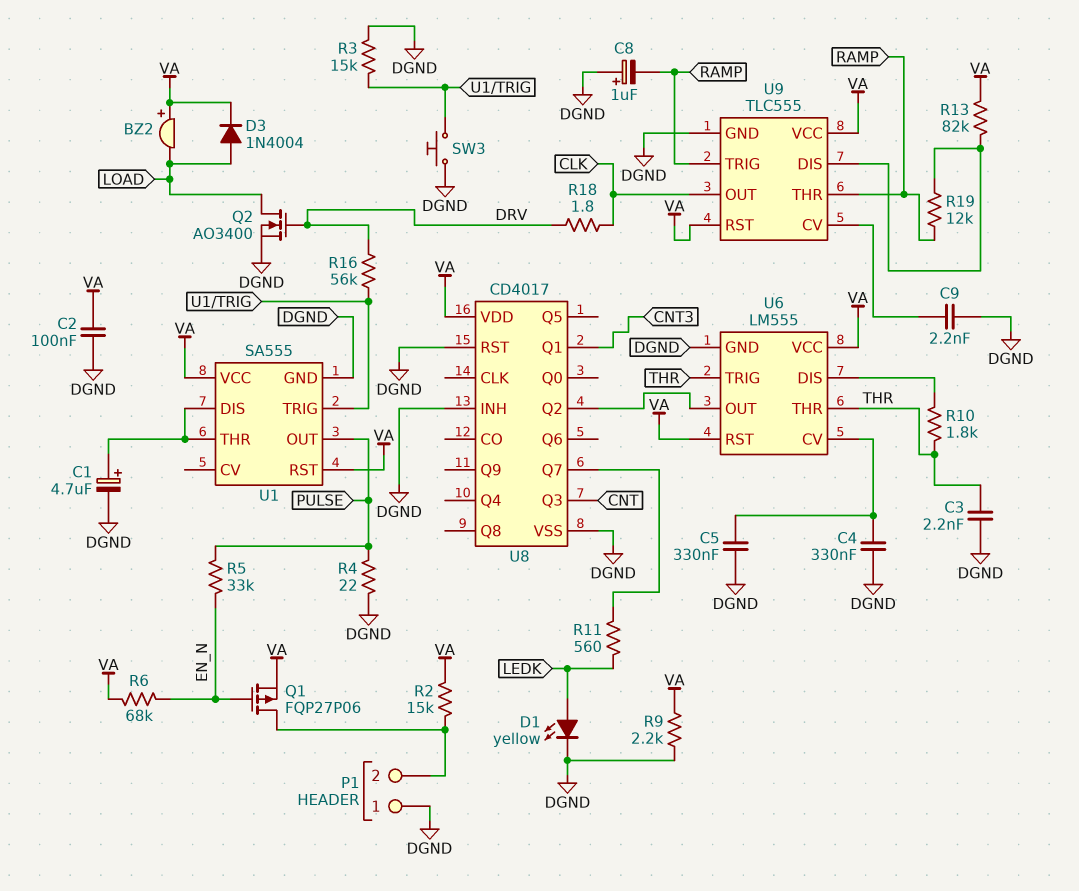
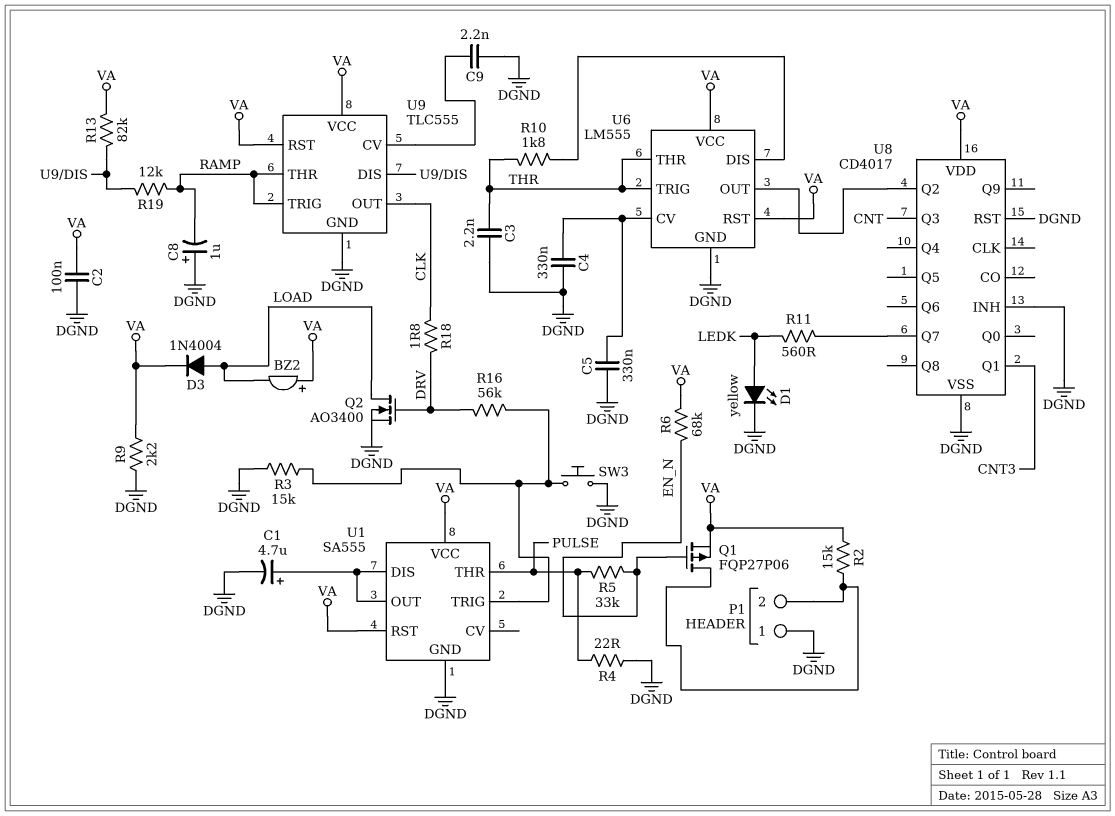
U1 pin OUT: PULSE -> U1/DIS
U1 pin THR: U1/DIS -> PULSE

